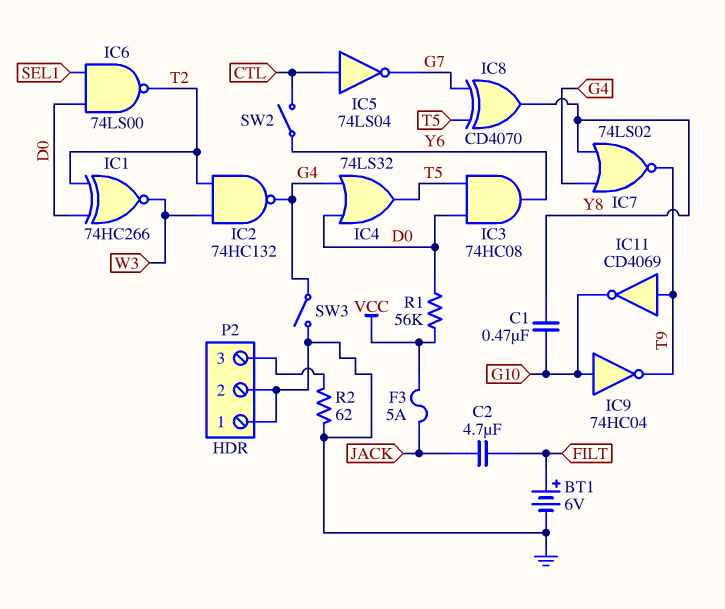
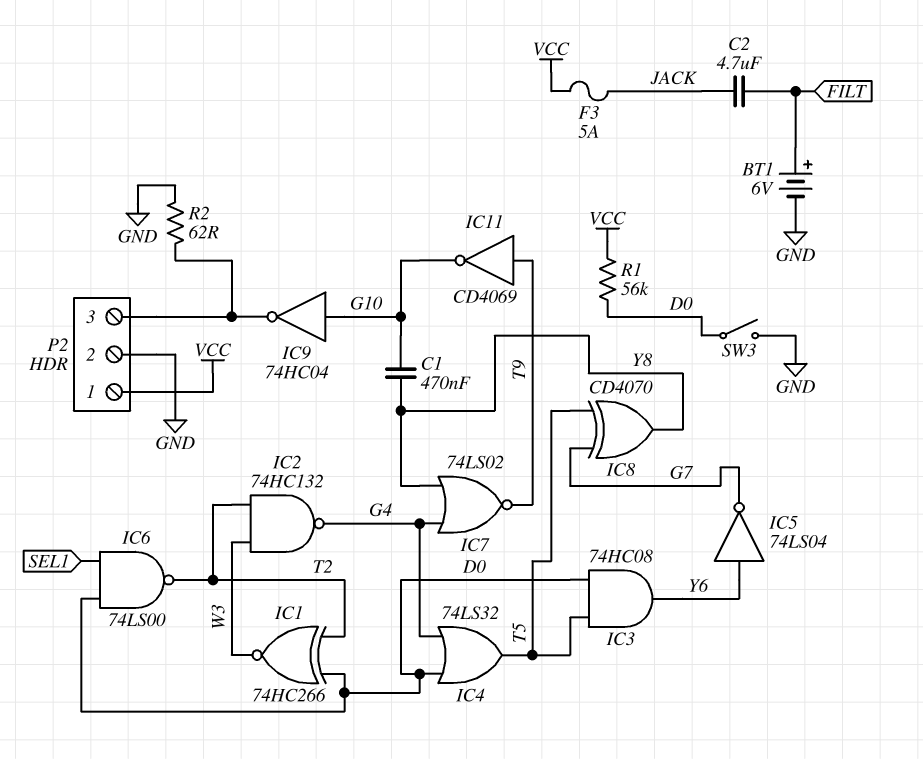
IC5: NOT 74LS04 (in CTL, out G7) -> NOT 74LS04 (in Y6, out G7)
IC9: NOT 74HC04 (in G10, out T9) -> NOT 74HC04 (in G10, out P2/3)
P2 pin 1: GND -> VCC
SW2: switch (CTL, Y6) -> none
SW3: switch (G4, GND) -> switch (D0, GND)

